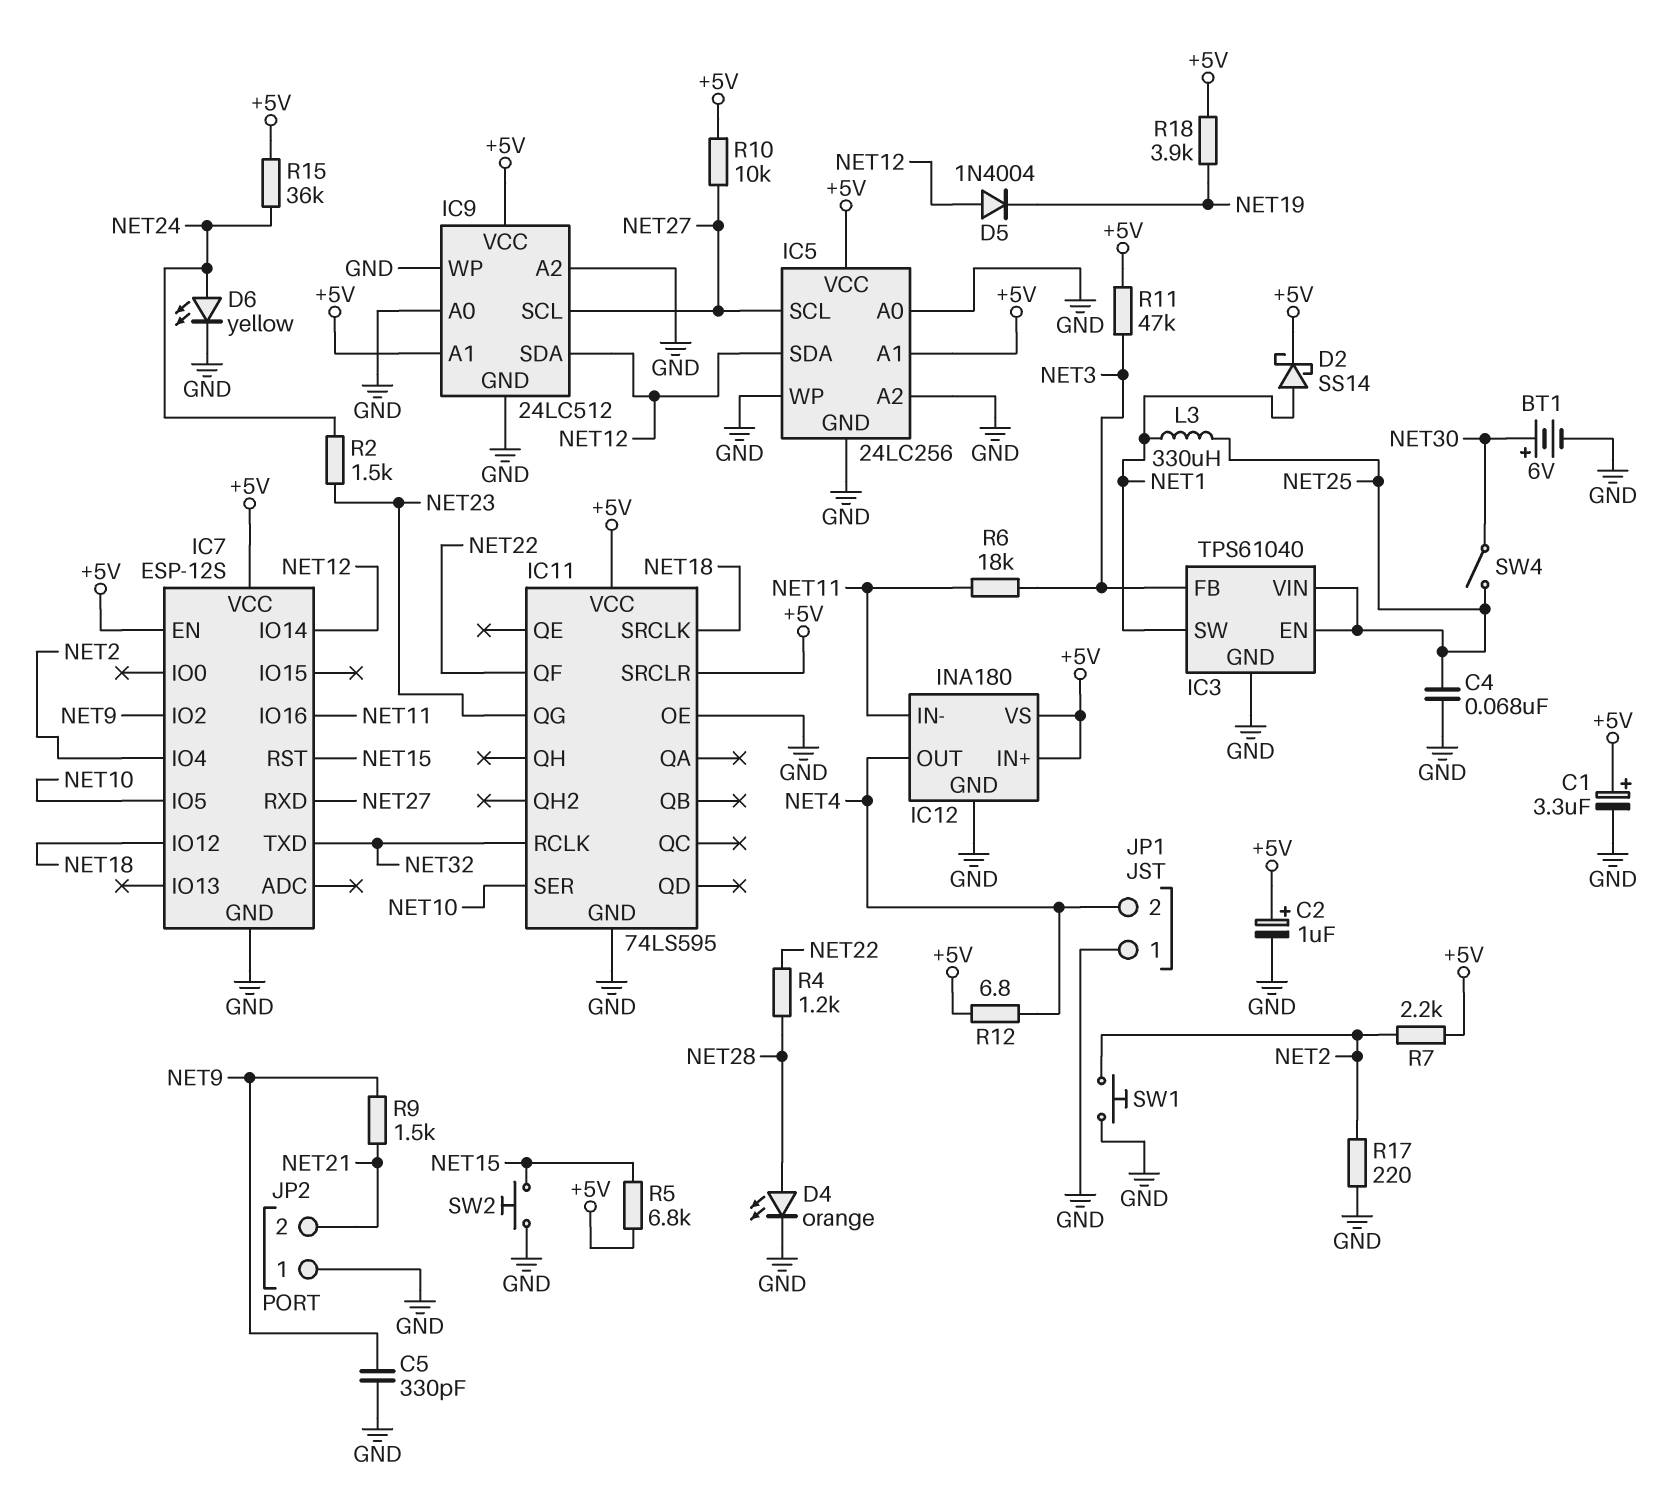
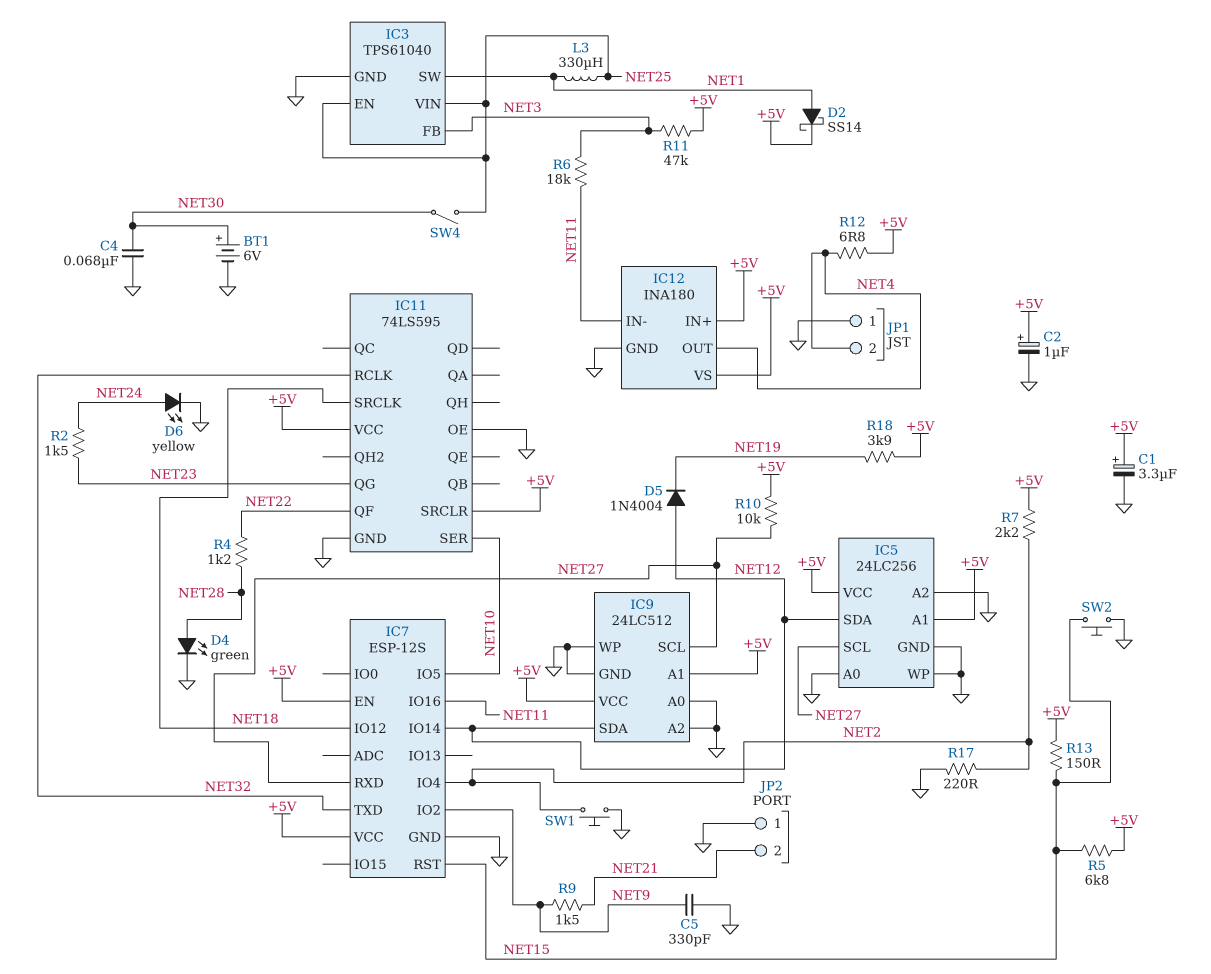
C4: 68nF (GND, NET25) -> 68nF (GND, NET30)
D4: LED orange (A NET28, K GND) -> LED green (A NET28, K GND)
R13: none -> 150 (+5V, NET15)
R15: 36k (+5V, NET24) -> none

